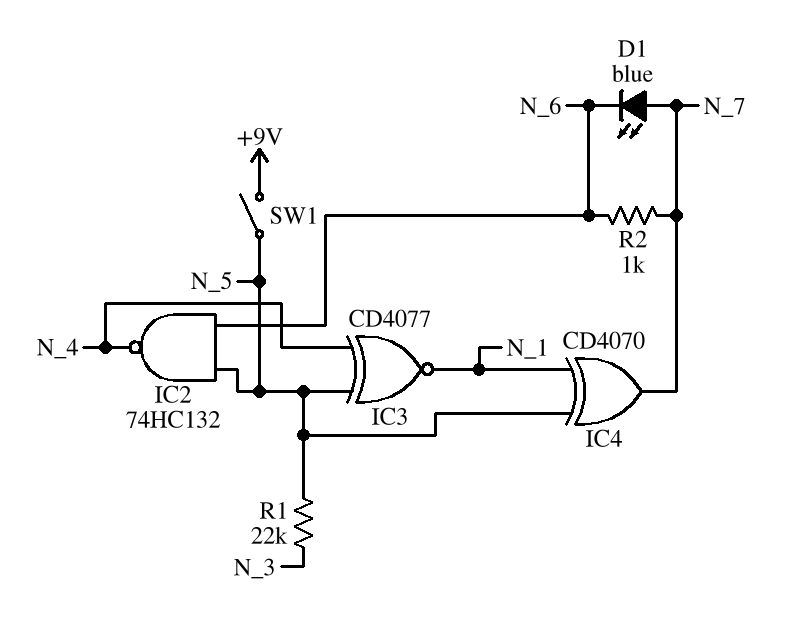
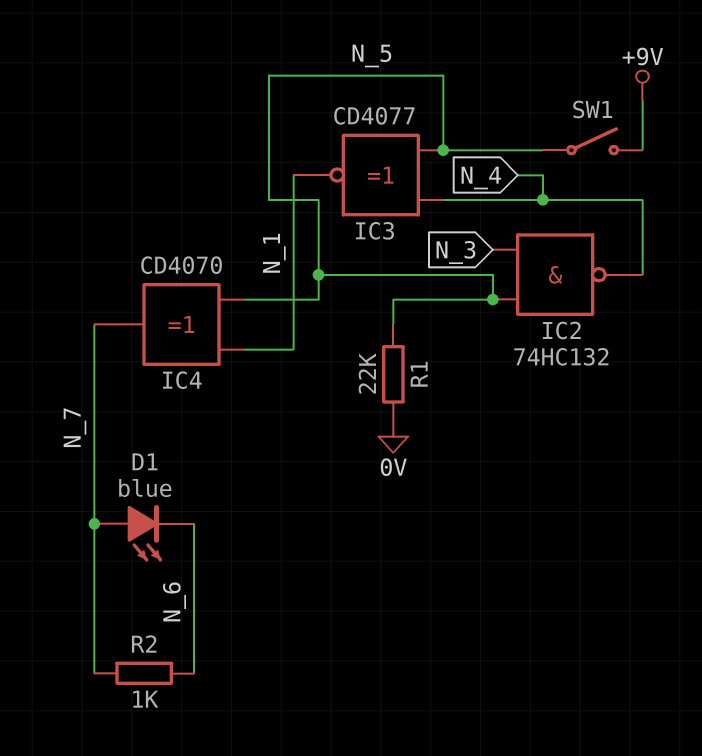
IC2: NAND 74HC132 (in N_5, in N_6, out N_4) -> NAND 74HC132 (in N_3, in N_5, out N_4)
R1: 22k (N_3, N_5) -> 22k (0V, N_5)

